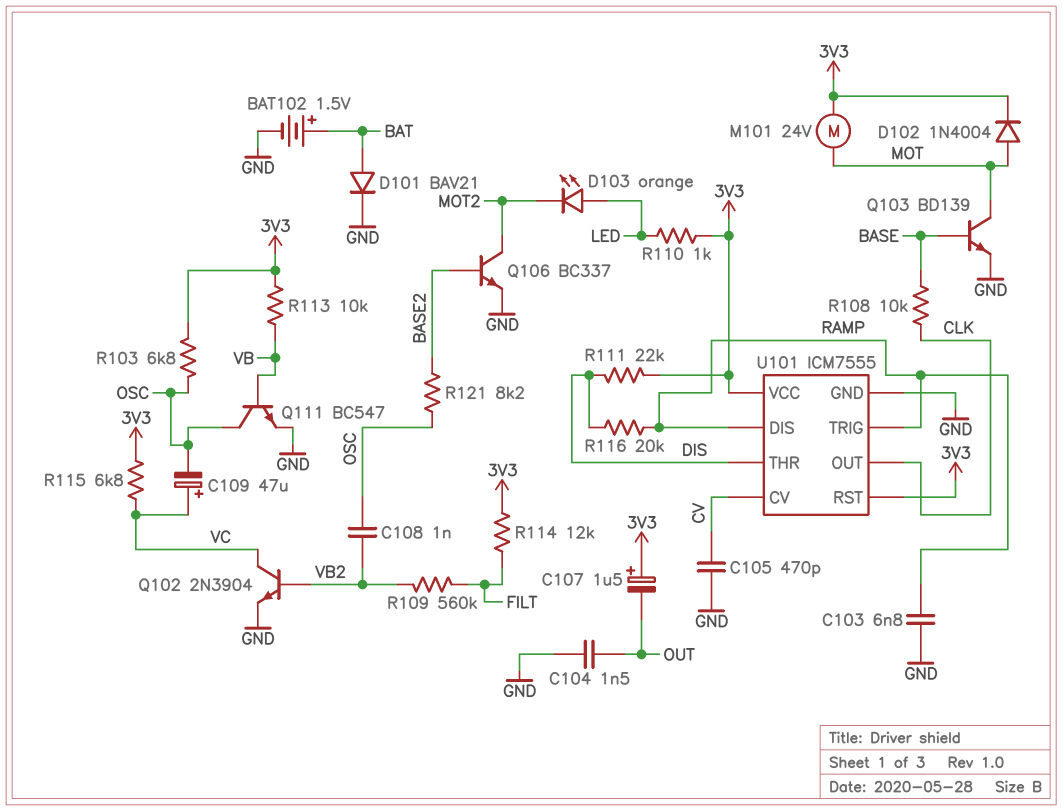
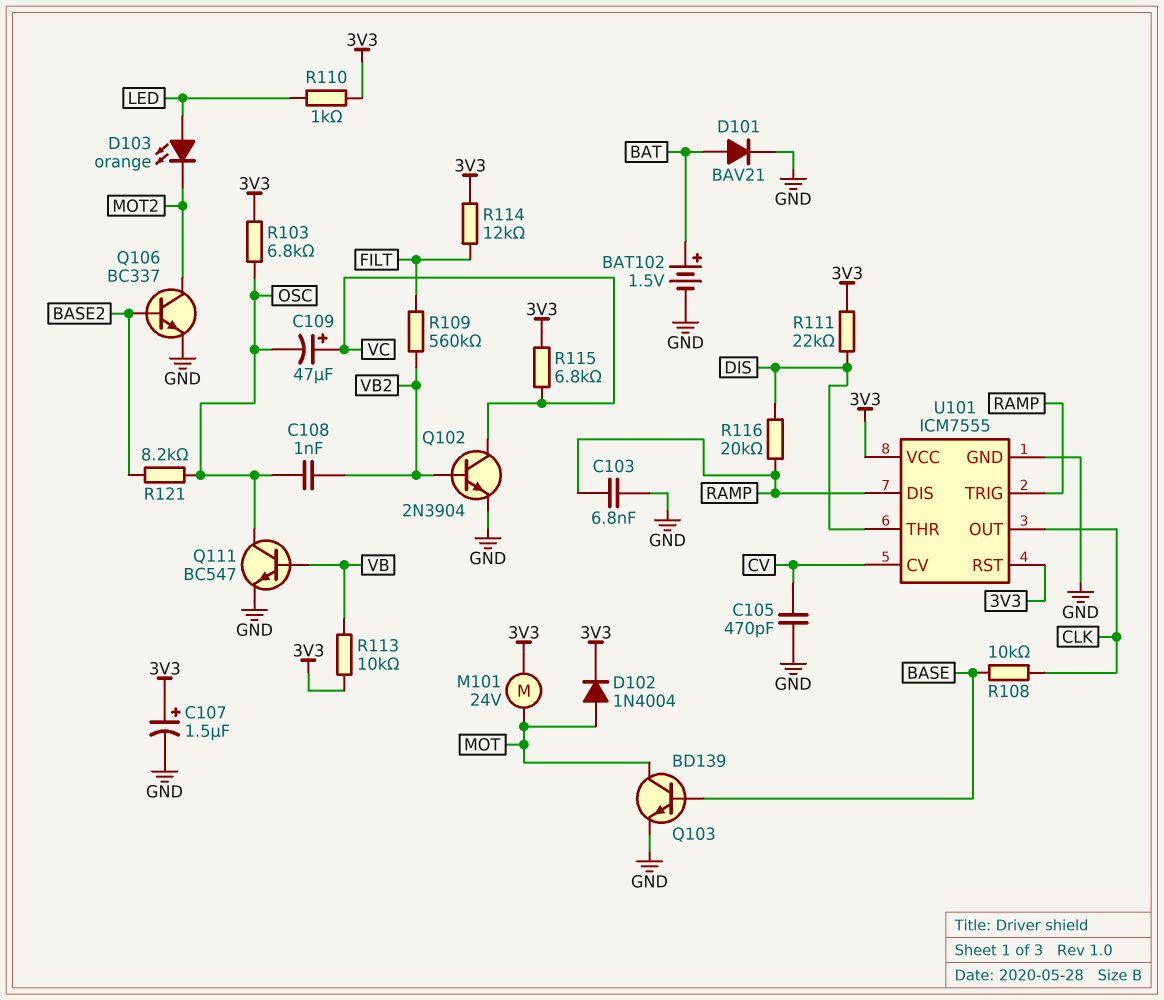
C104: 1.5nF (GND, OUT) -> none
C107: 1.5uF (plus 3V3, minus OUT) -> 1.5uF (plus 3V3, minus GND)

